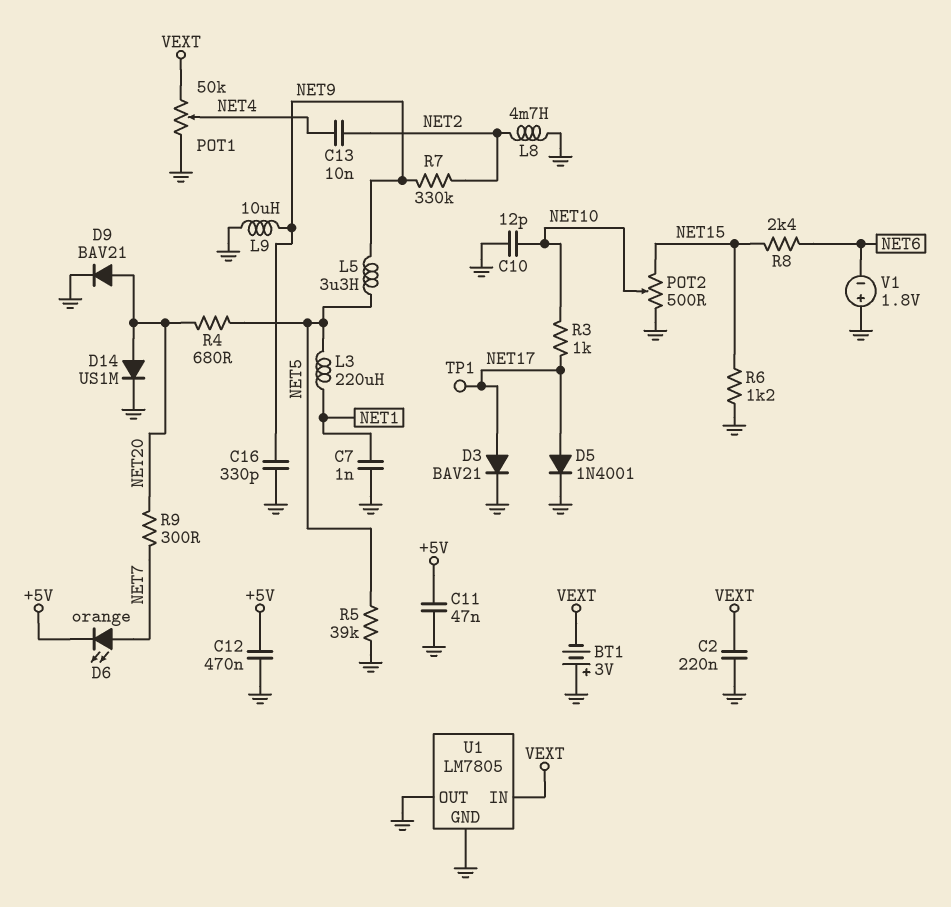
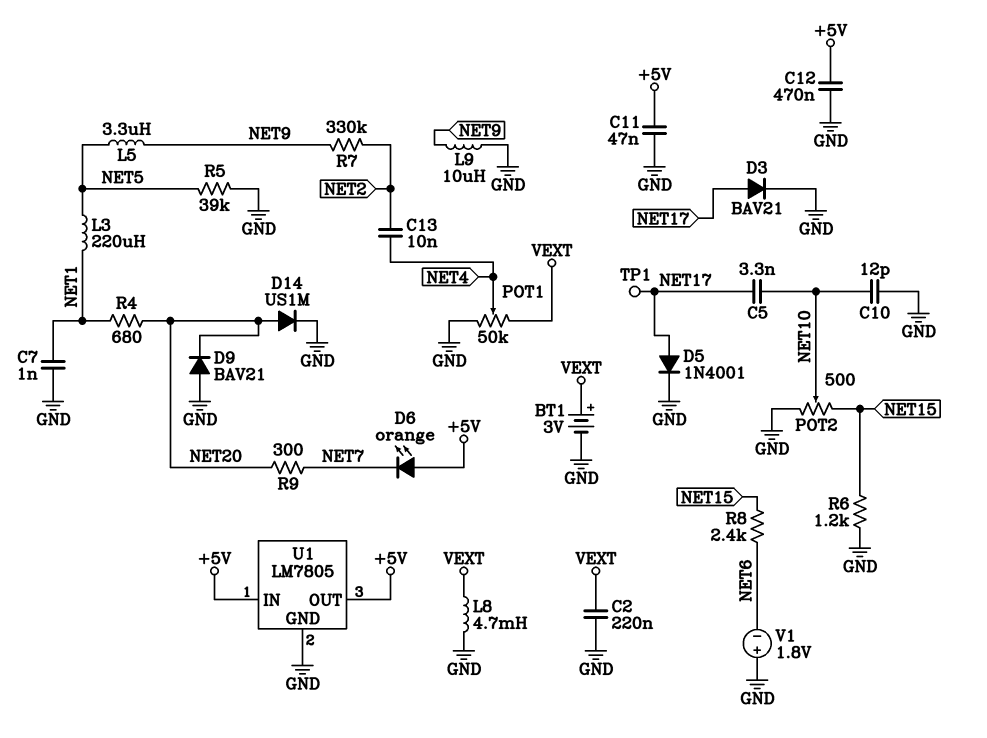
BT1: 3V (plus GND, minus VEXT) -> 3V (plus VEXT, minus GND)
C5: none -> 3.3nF (NET10, NET17)
C16: 330pF (GND, NET9) -> none
D6: LED orange (A NET7, K +5V) -> LED orange (A +5V, K NET7)
D9: diode BAV21 (A NET20, K GND) -> diode BAV21 (A GND, K NET20)
L8: 4.7mH (GND, NET2) -> 4.7mH (GND, VEXT)
R3: 1k (NET10, NET17) -> none
R4: 680 (NET5, NET20) -> 680 (NET1, NET20)
U1 pin IN: VEXT -> +5V
U1 pin OUT: GND -> +5V

